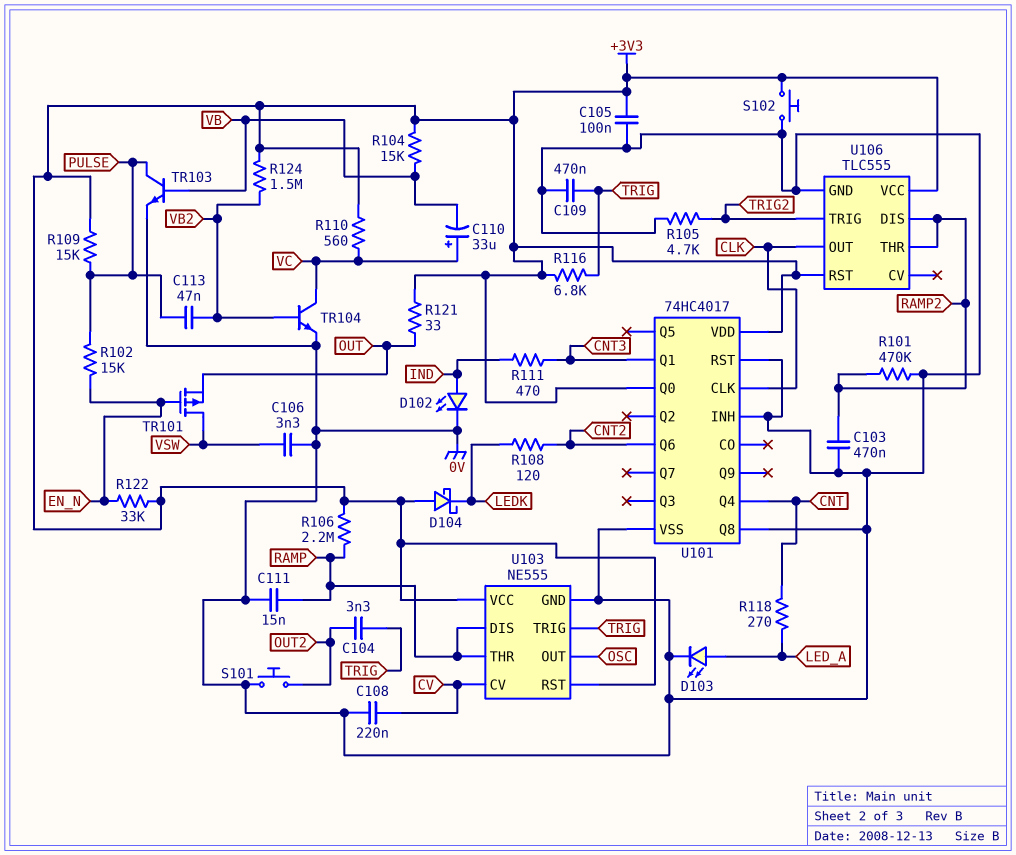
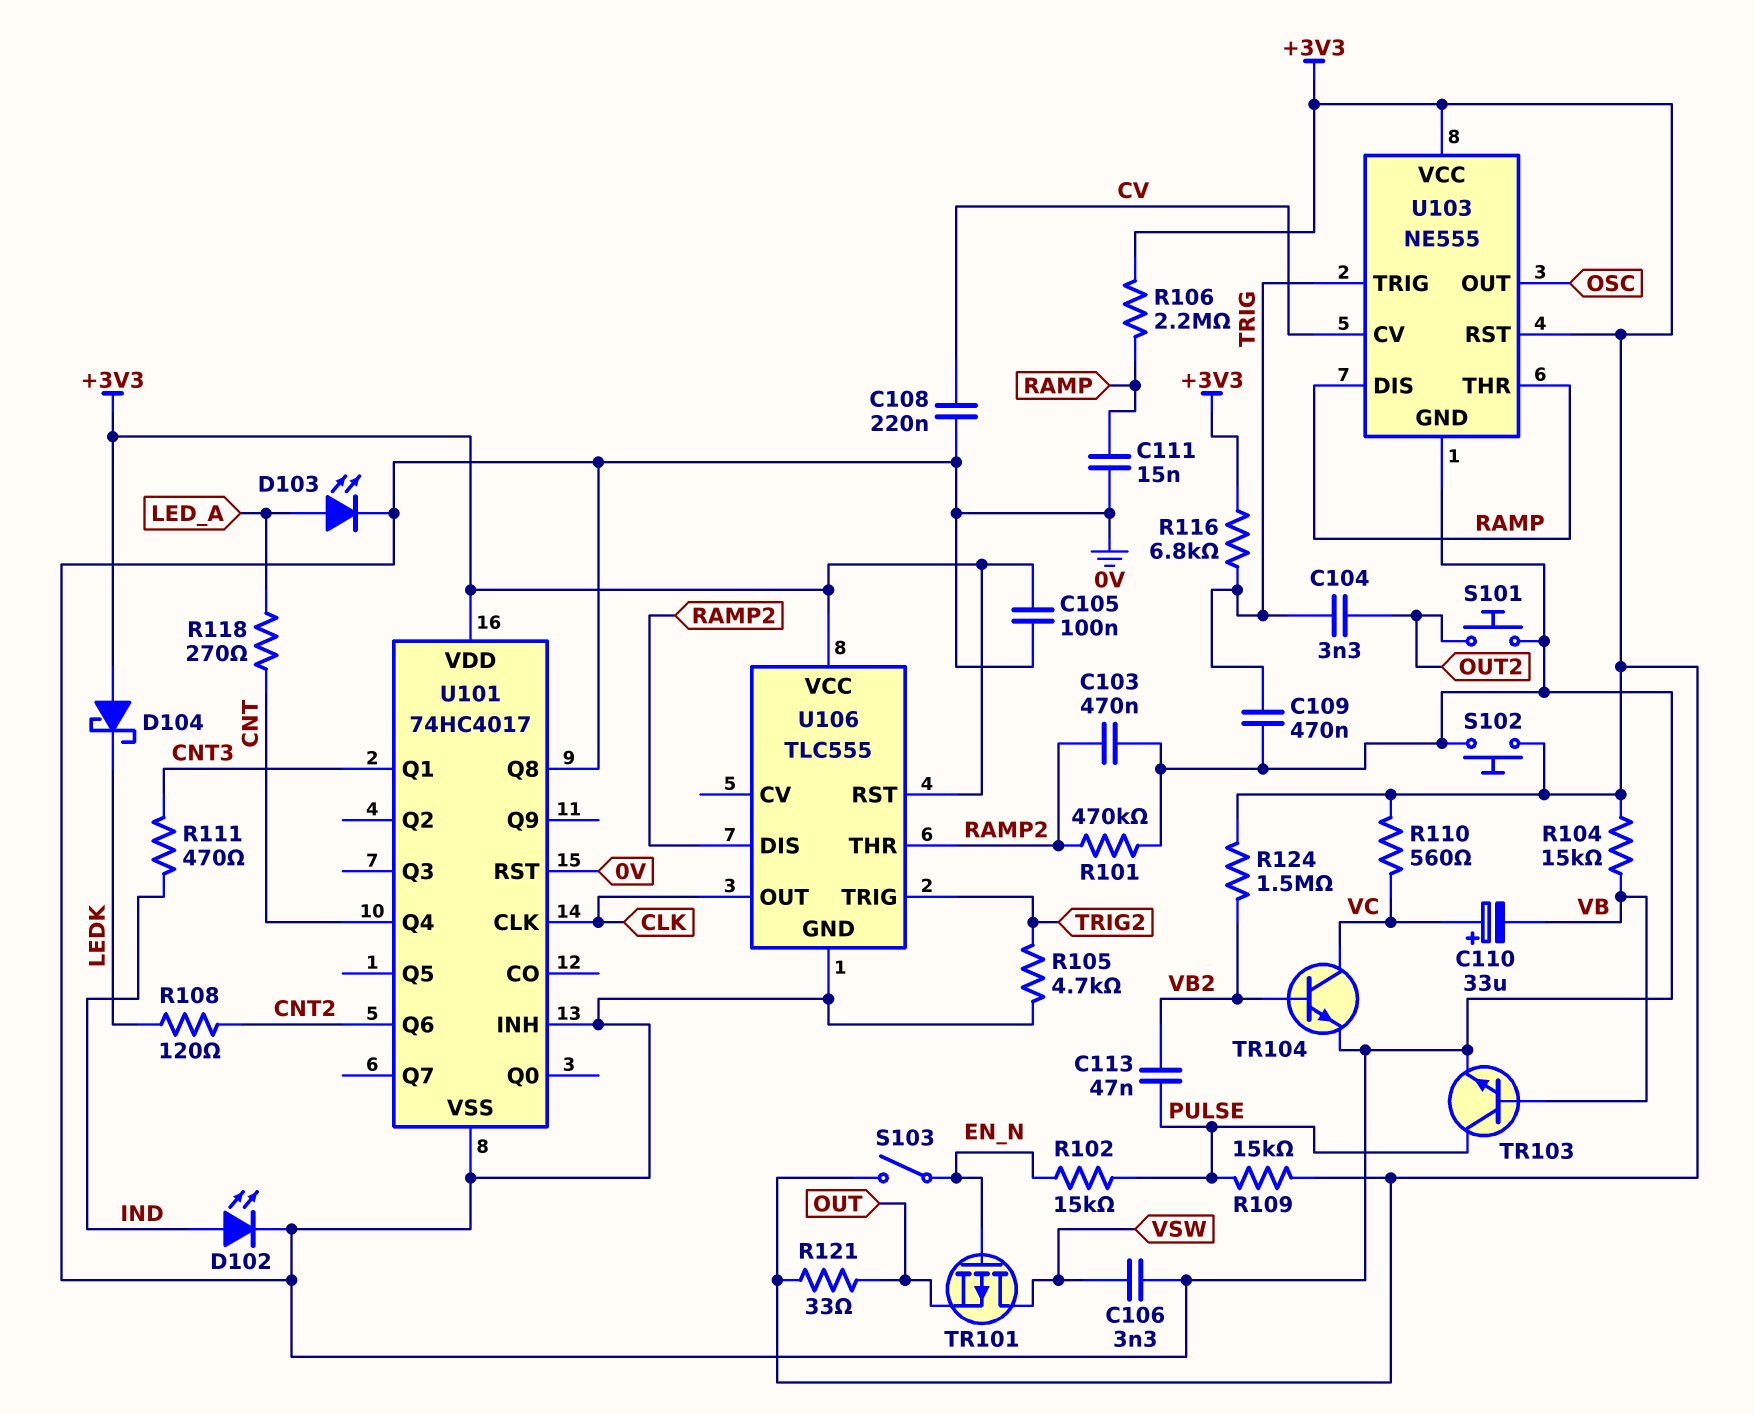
R122: 33k (+3V3, EN_N) -> none
S103: none -> switch (+3V3, EN_N)
U101 pin Q0: +3V3 -> none

